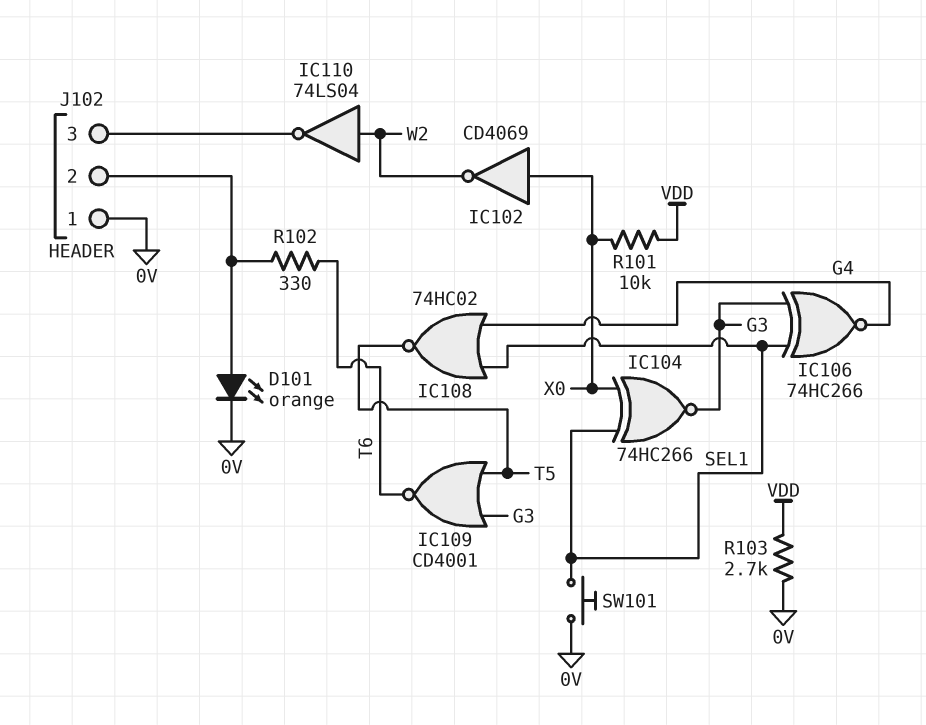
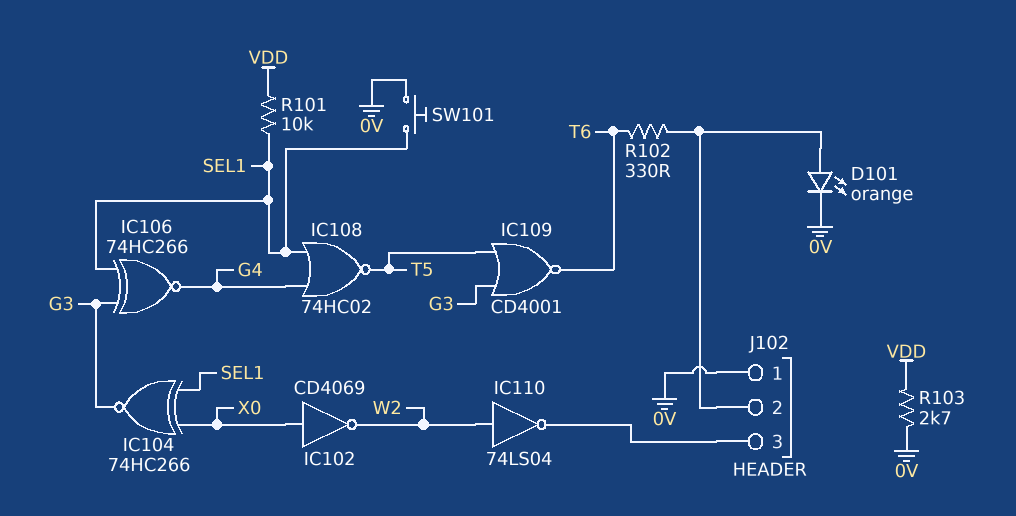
R101: 10k (VDD, X0) -> 10k (SEL1, VDD)

